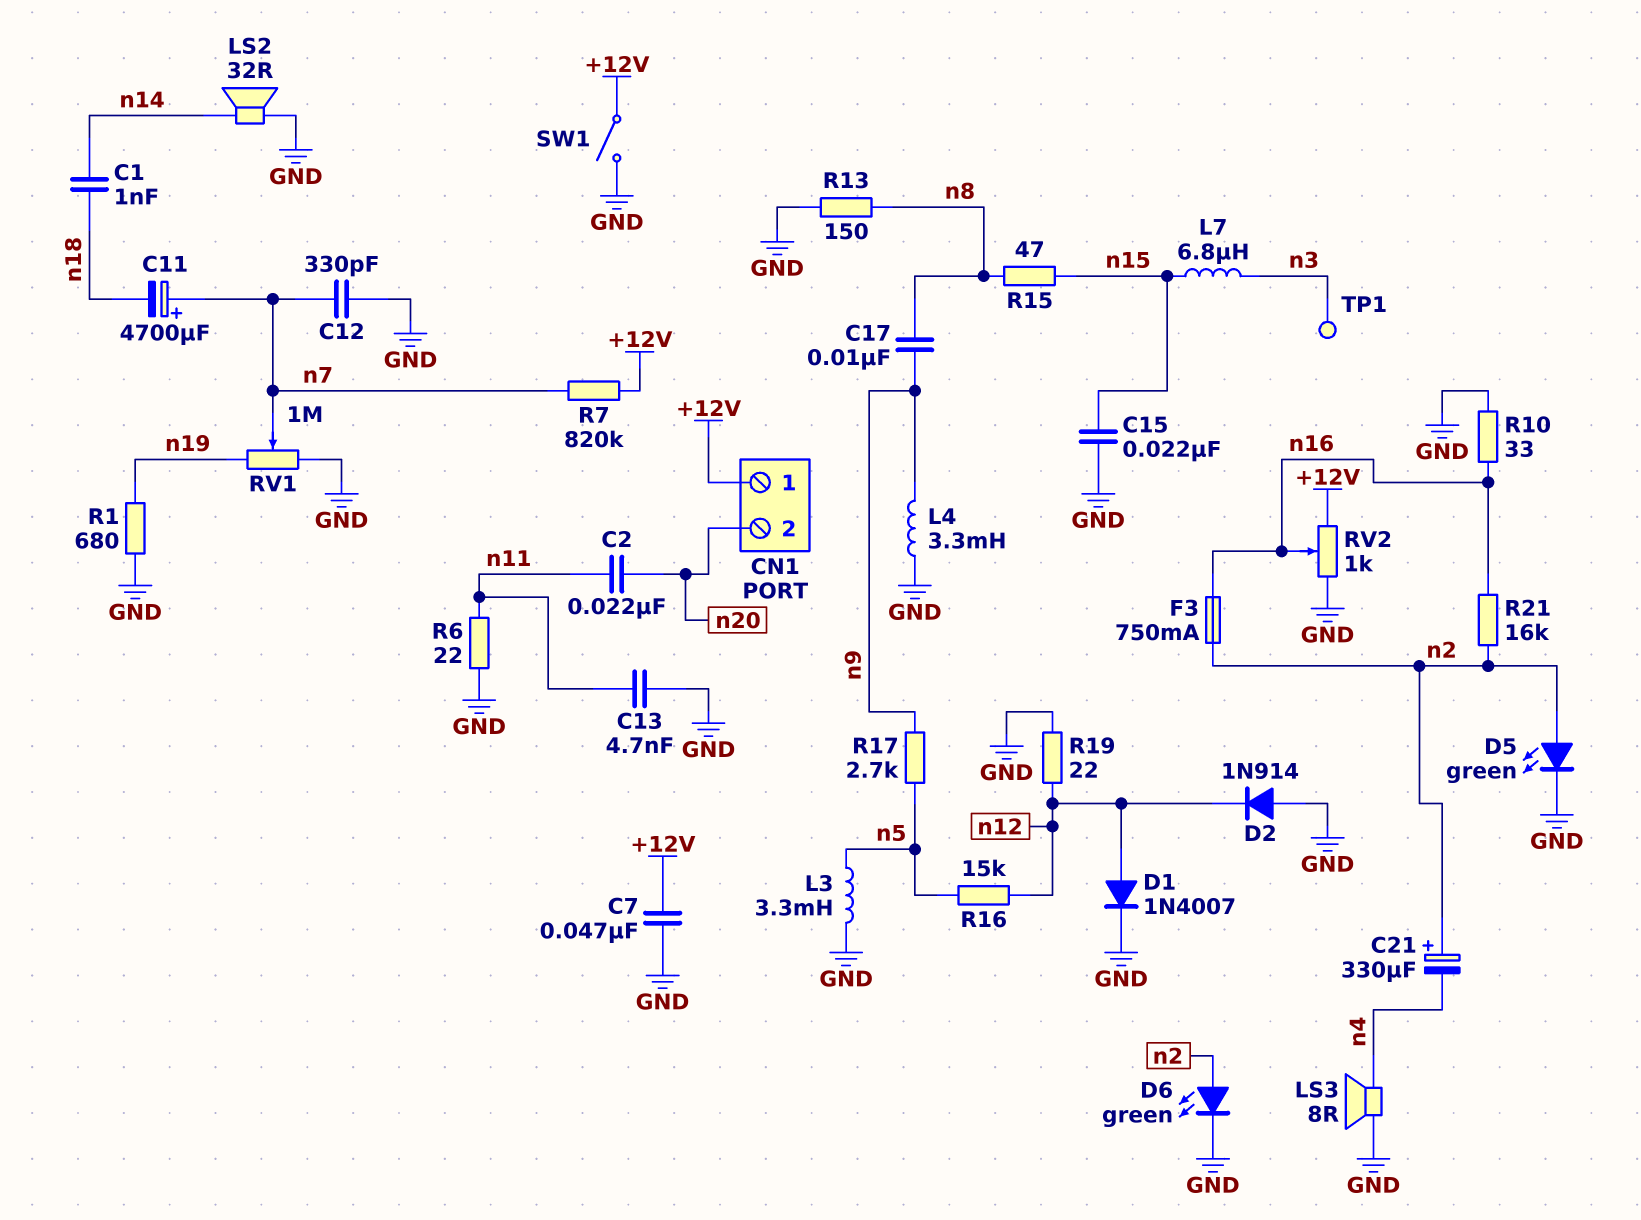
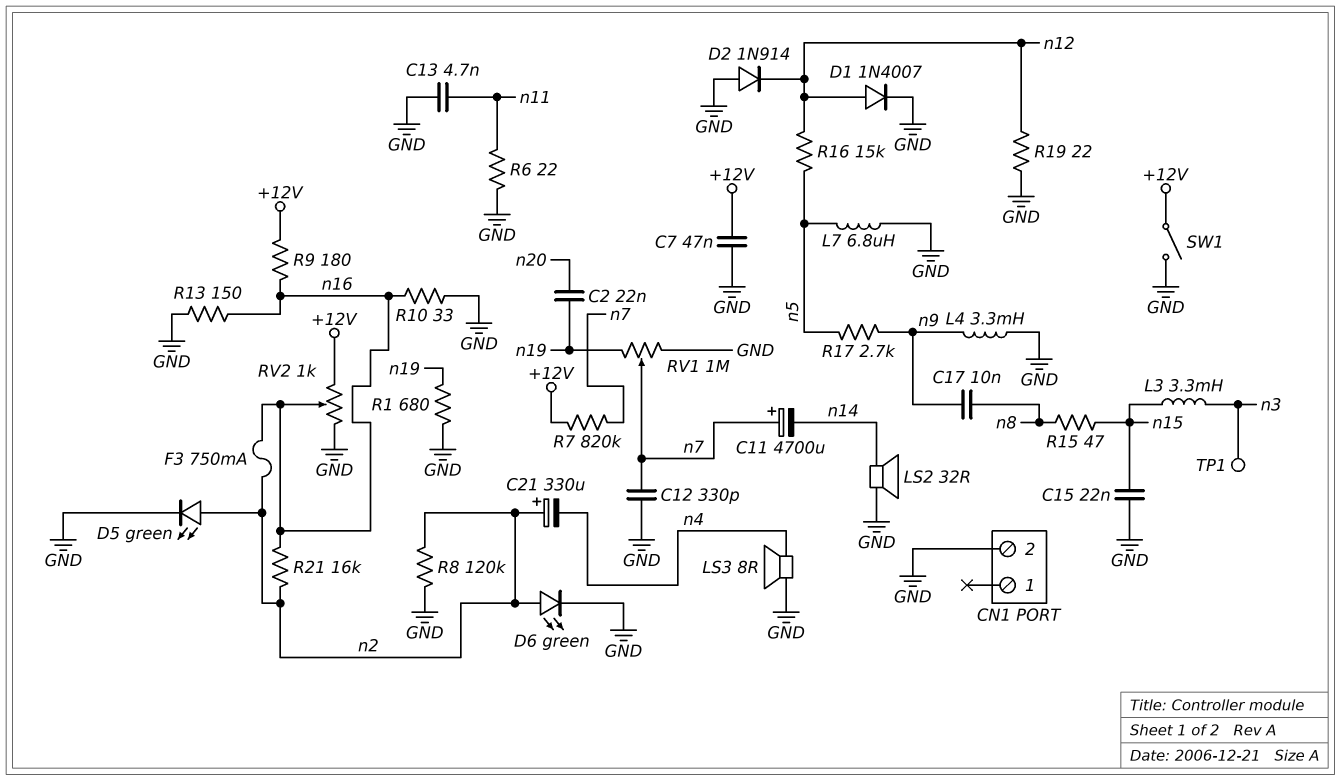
C1: 1nF (n14, n18) -> none
C2: 22nF (n11, n20) -> 22nF (n19, n20)
C11: 4700uF (plus n7, minus n18) -> 4700uF (plus n7, minus n14)
CN1 pin 1: +12V -> none
CN1 pin 2: n20 -> GND
L3: 3.3mH (GND, n5) -> 3.3mH (n3, n15)
L7: 6.8uH (n3, n15) -> 6.8uH (GND, n5)
R8: none -> 120k (GND, n2)
R9: none -> 180 (+12V, n16)
R13: 150 (GND, n8) -> 150 (GND, n16)

